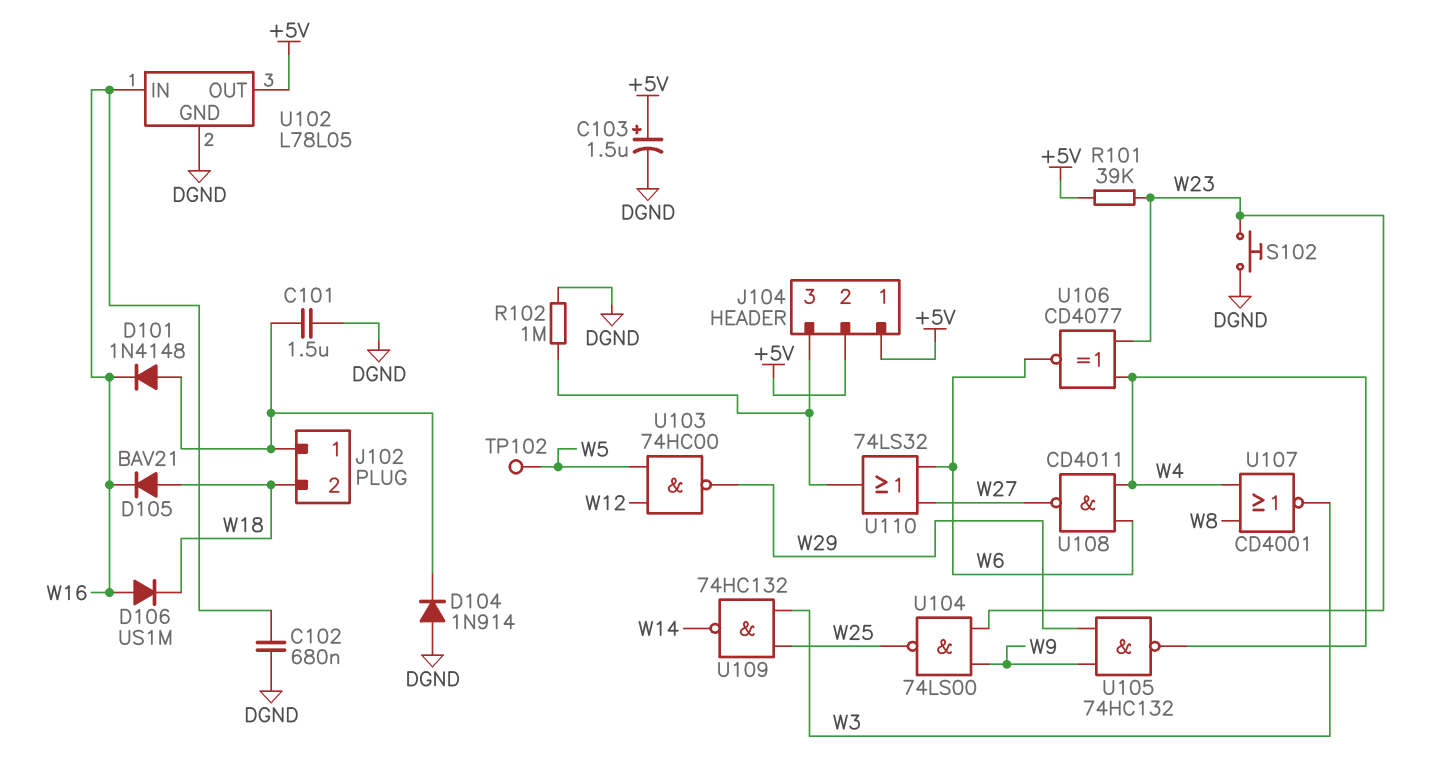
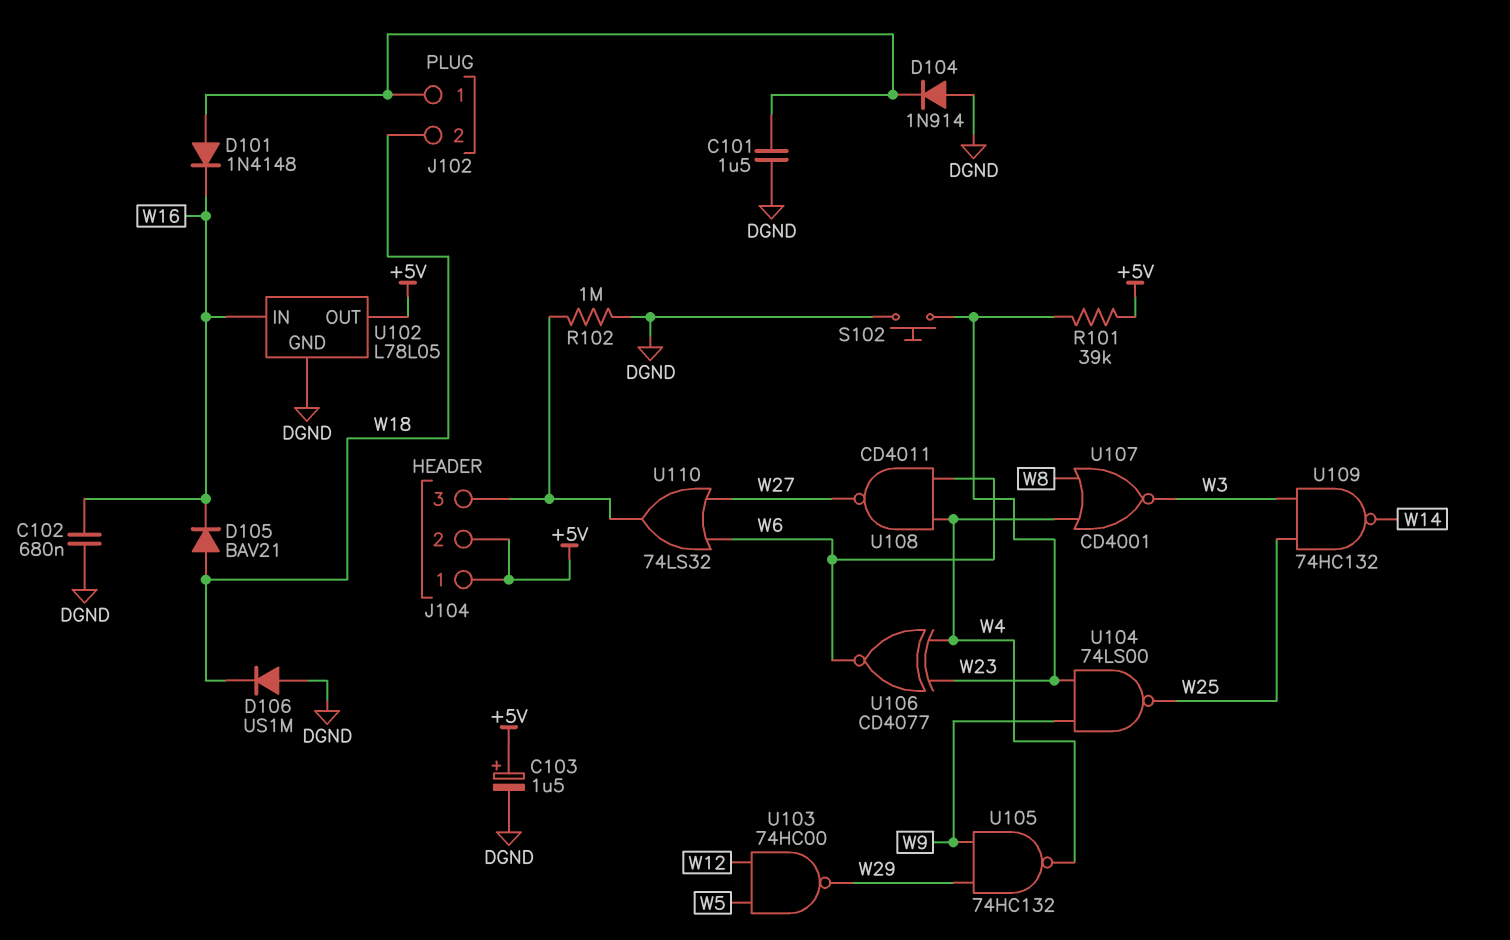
D106: diode US1M (A W16, K W18) -> diode US1M (A DGND, K W18)
TP102: test point (W5) -> none

